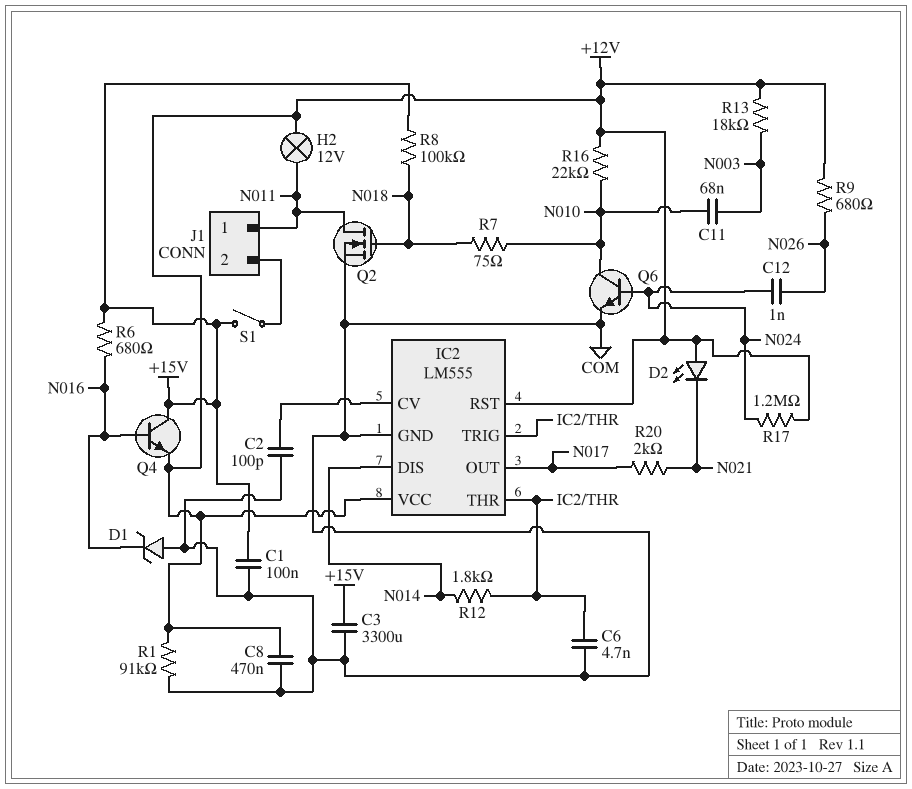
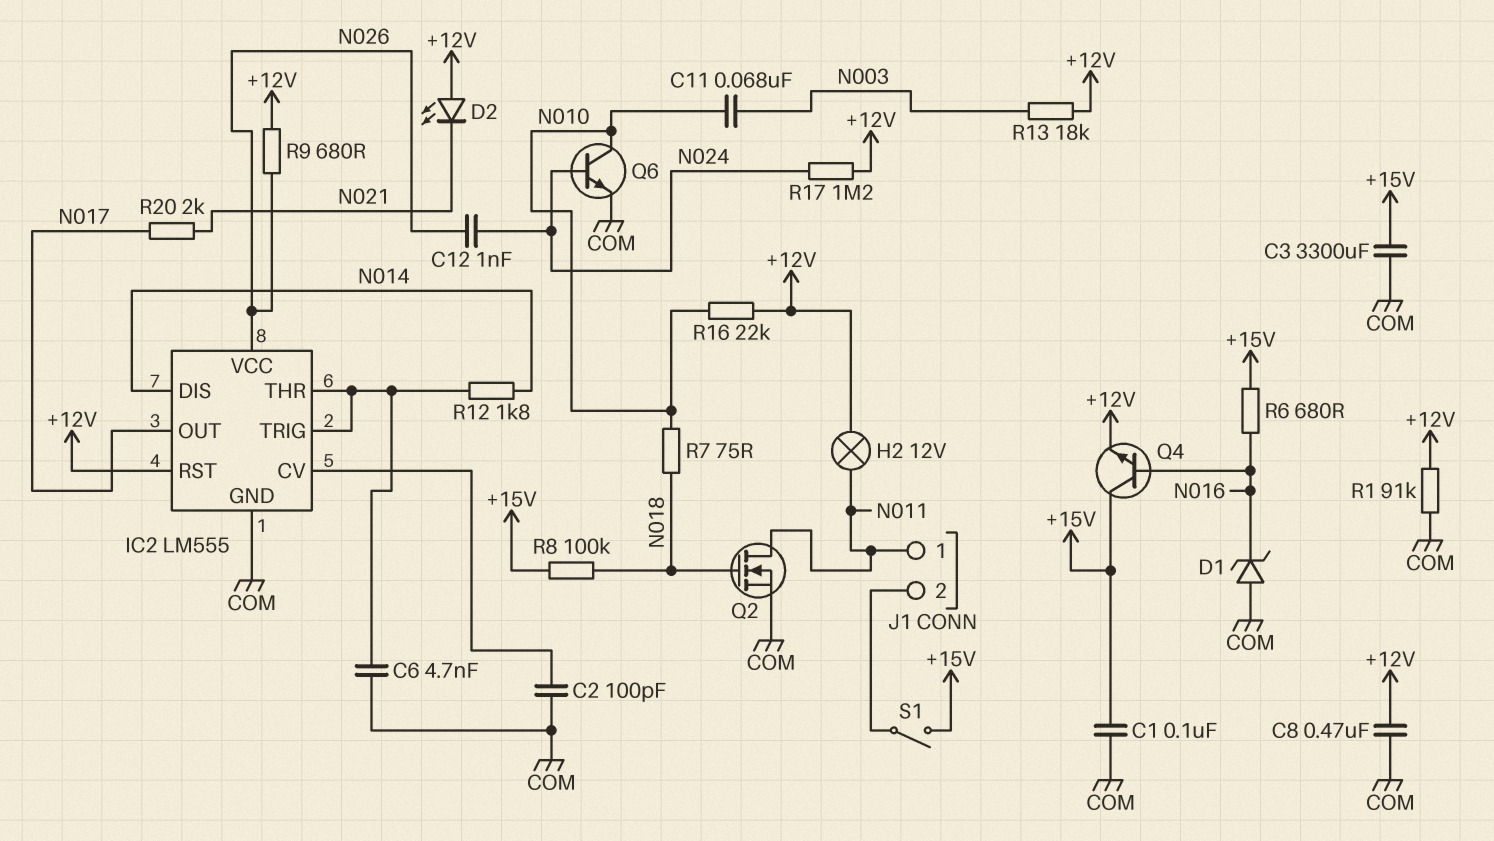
IC2 pin VCC: +12V -> N026

